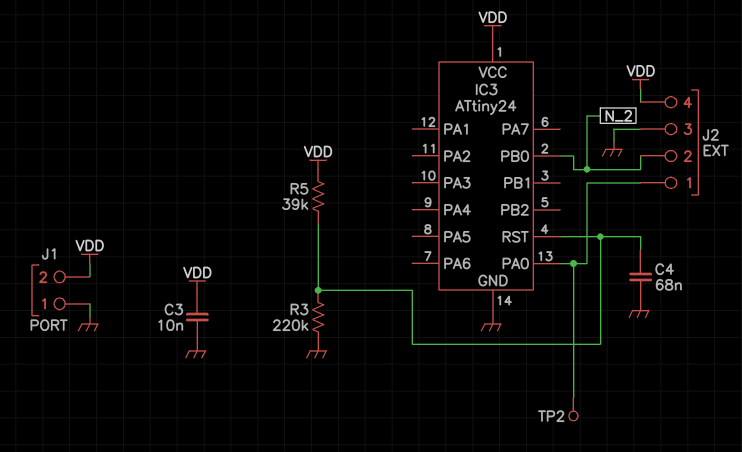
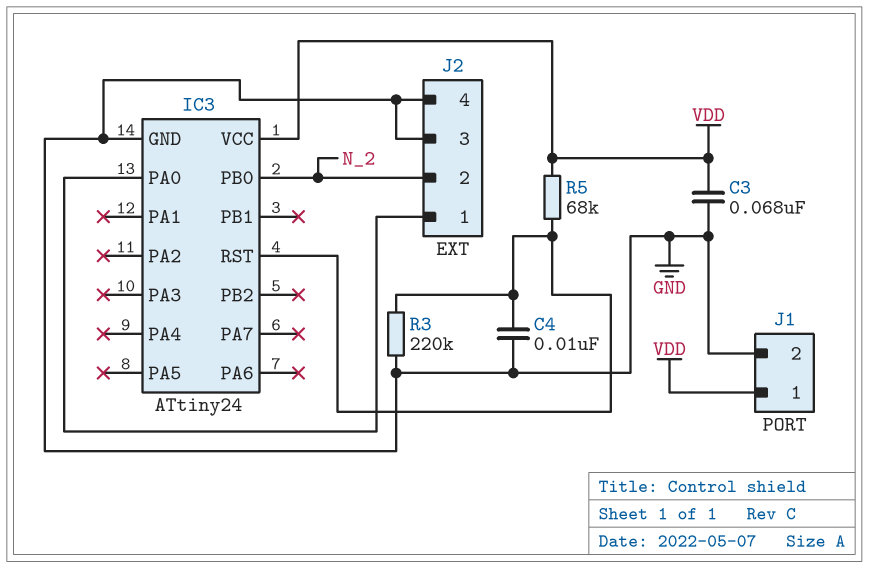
C3: 10nF (GND, VDD) -> 68nF (GND, VDD)
C4: 68nF (GND, IC3/RST) -> 10nF (GND, IC3/RST)
J1 pin 1: GND -> VDD
J1 pin 2: VDD -> GND
J2 pin 4: VDD -> GND
R5: 39k (IC3/RST, VDD) -> 68k (IC3/RST, VDD)
TP2: test point (IC3/PA0) -> none

